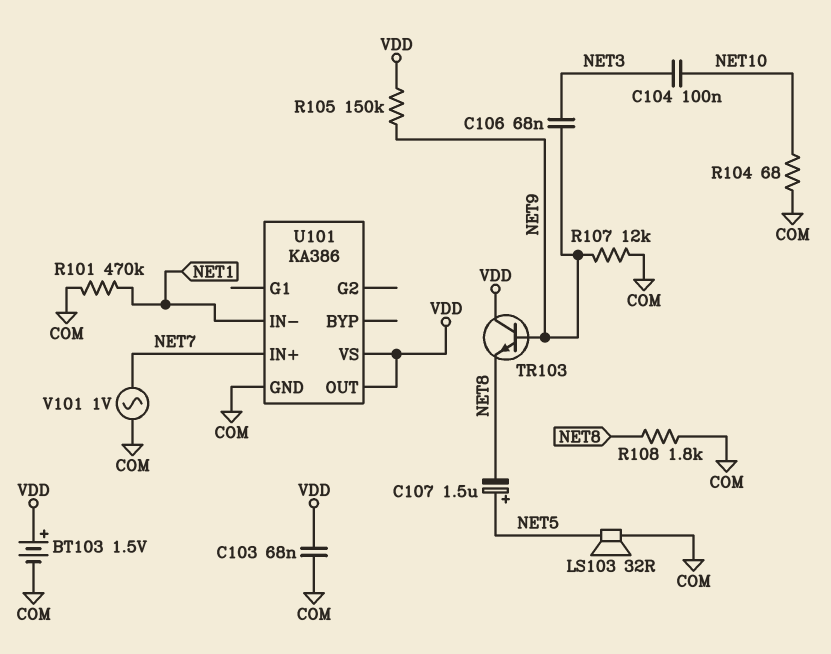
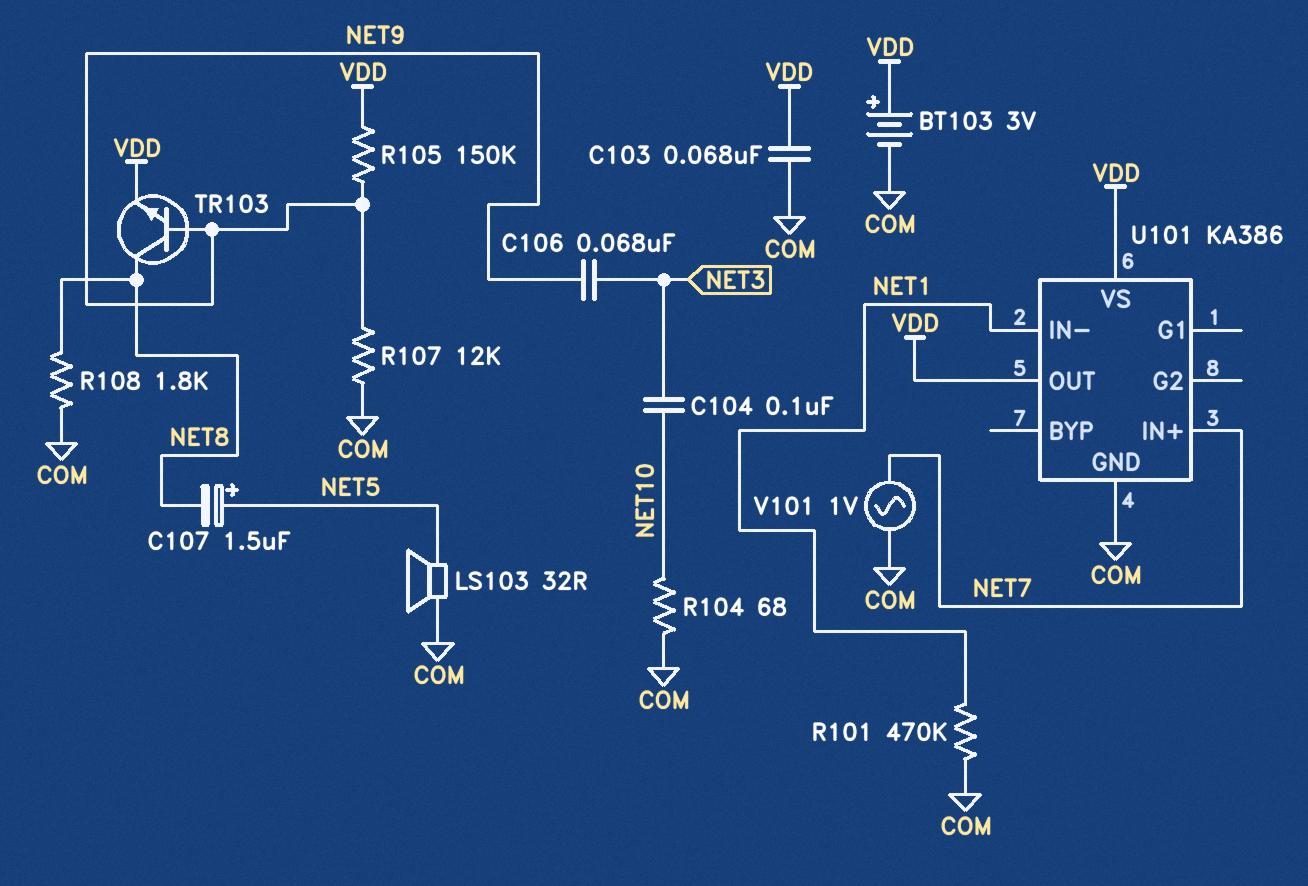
BT103: 1.5V (plus VDD, minus COM) -> 3V (plus VDD, minus COM)
TR103: NPN (B NET9, C VDD, E NET8) -> NPN (B NET9, C NET8, E VDD)

